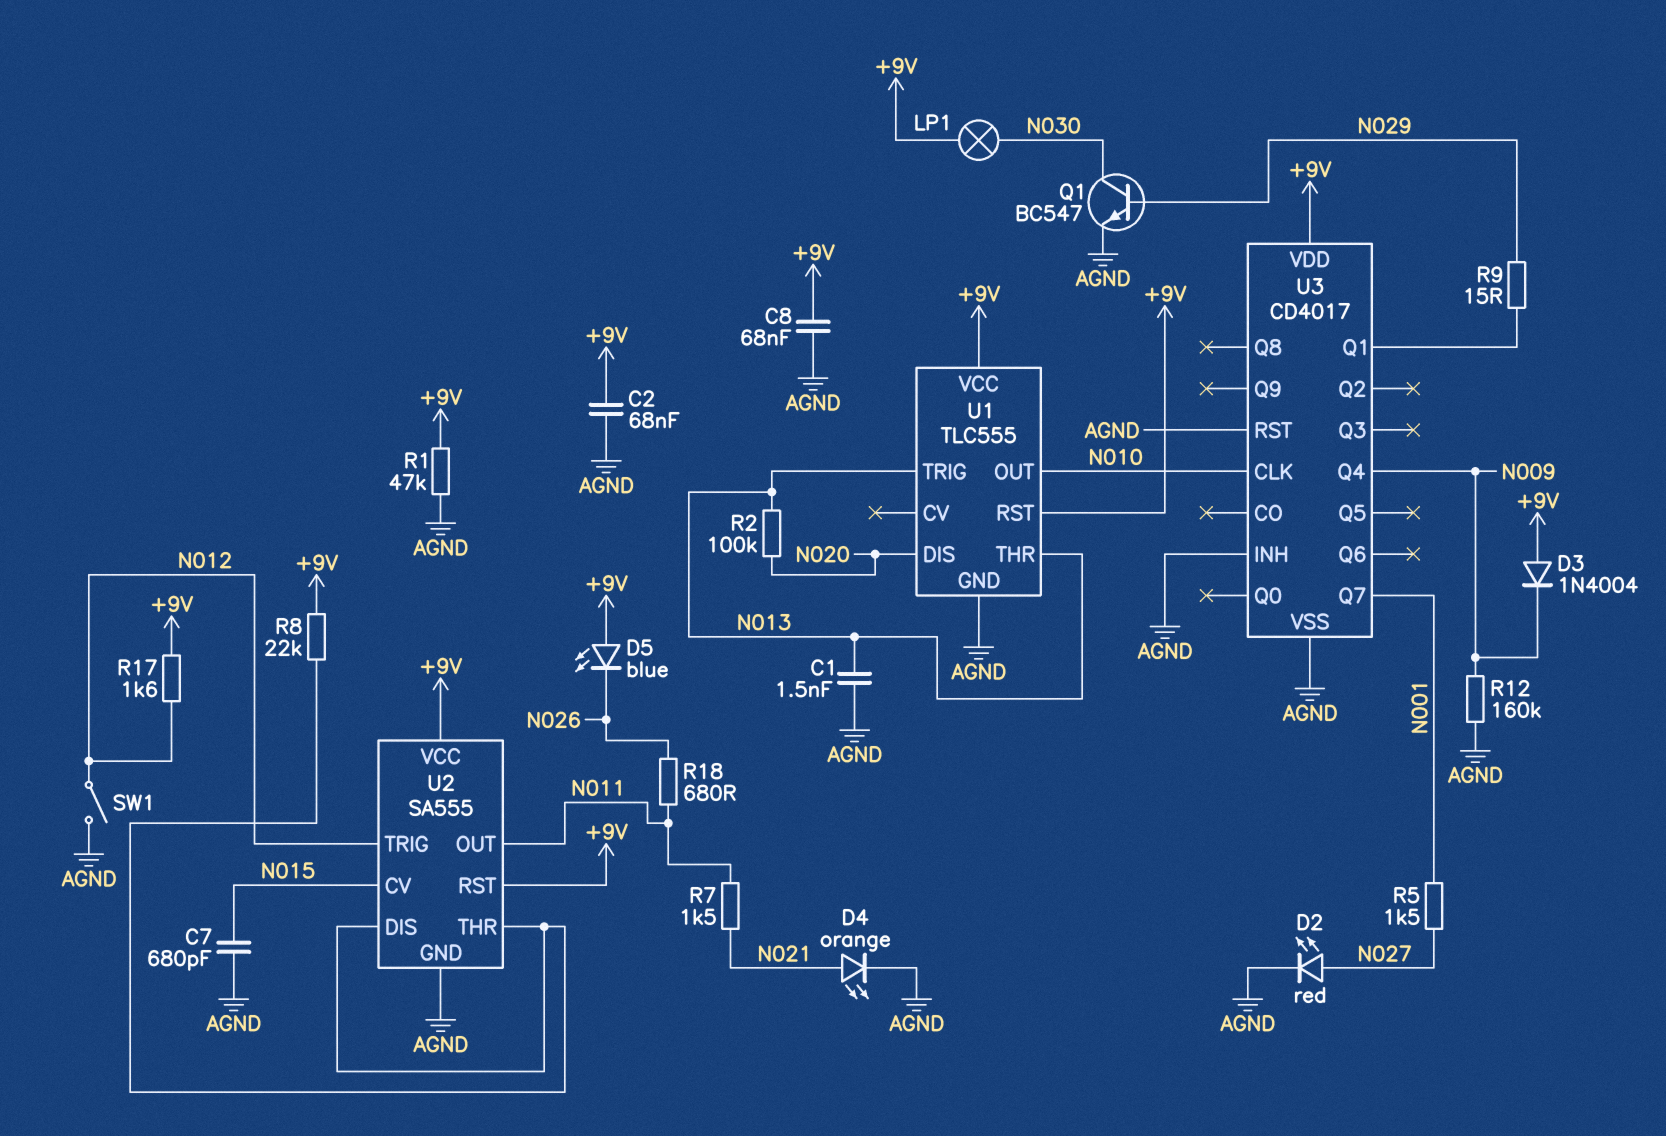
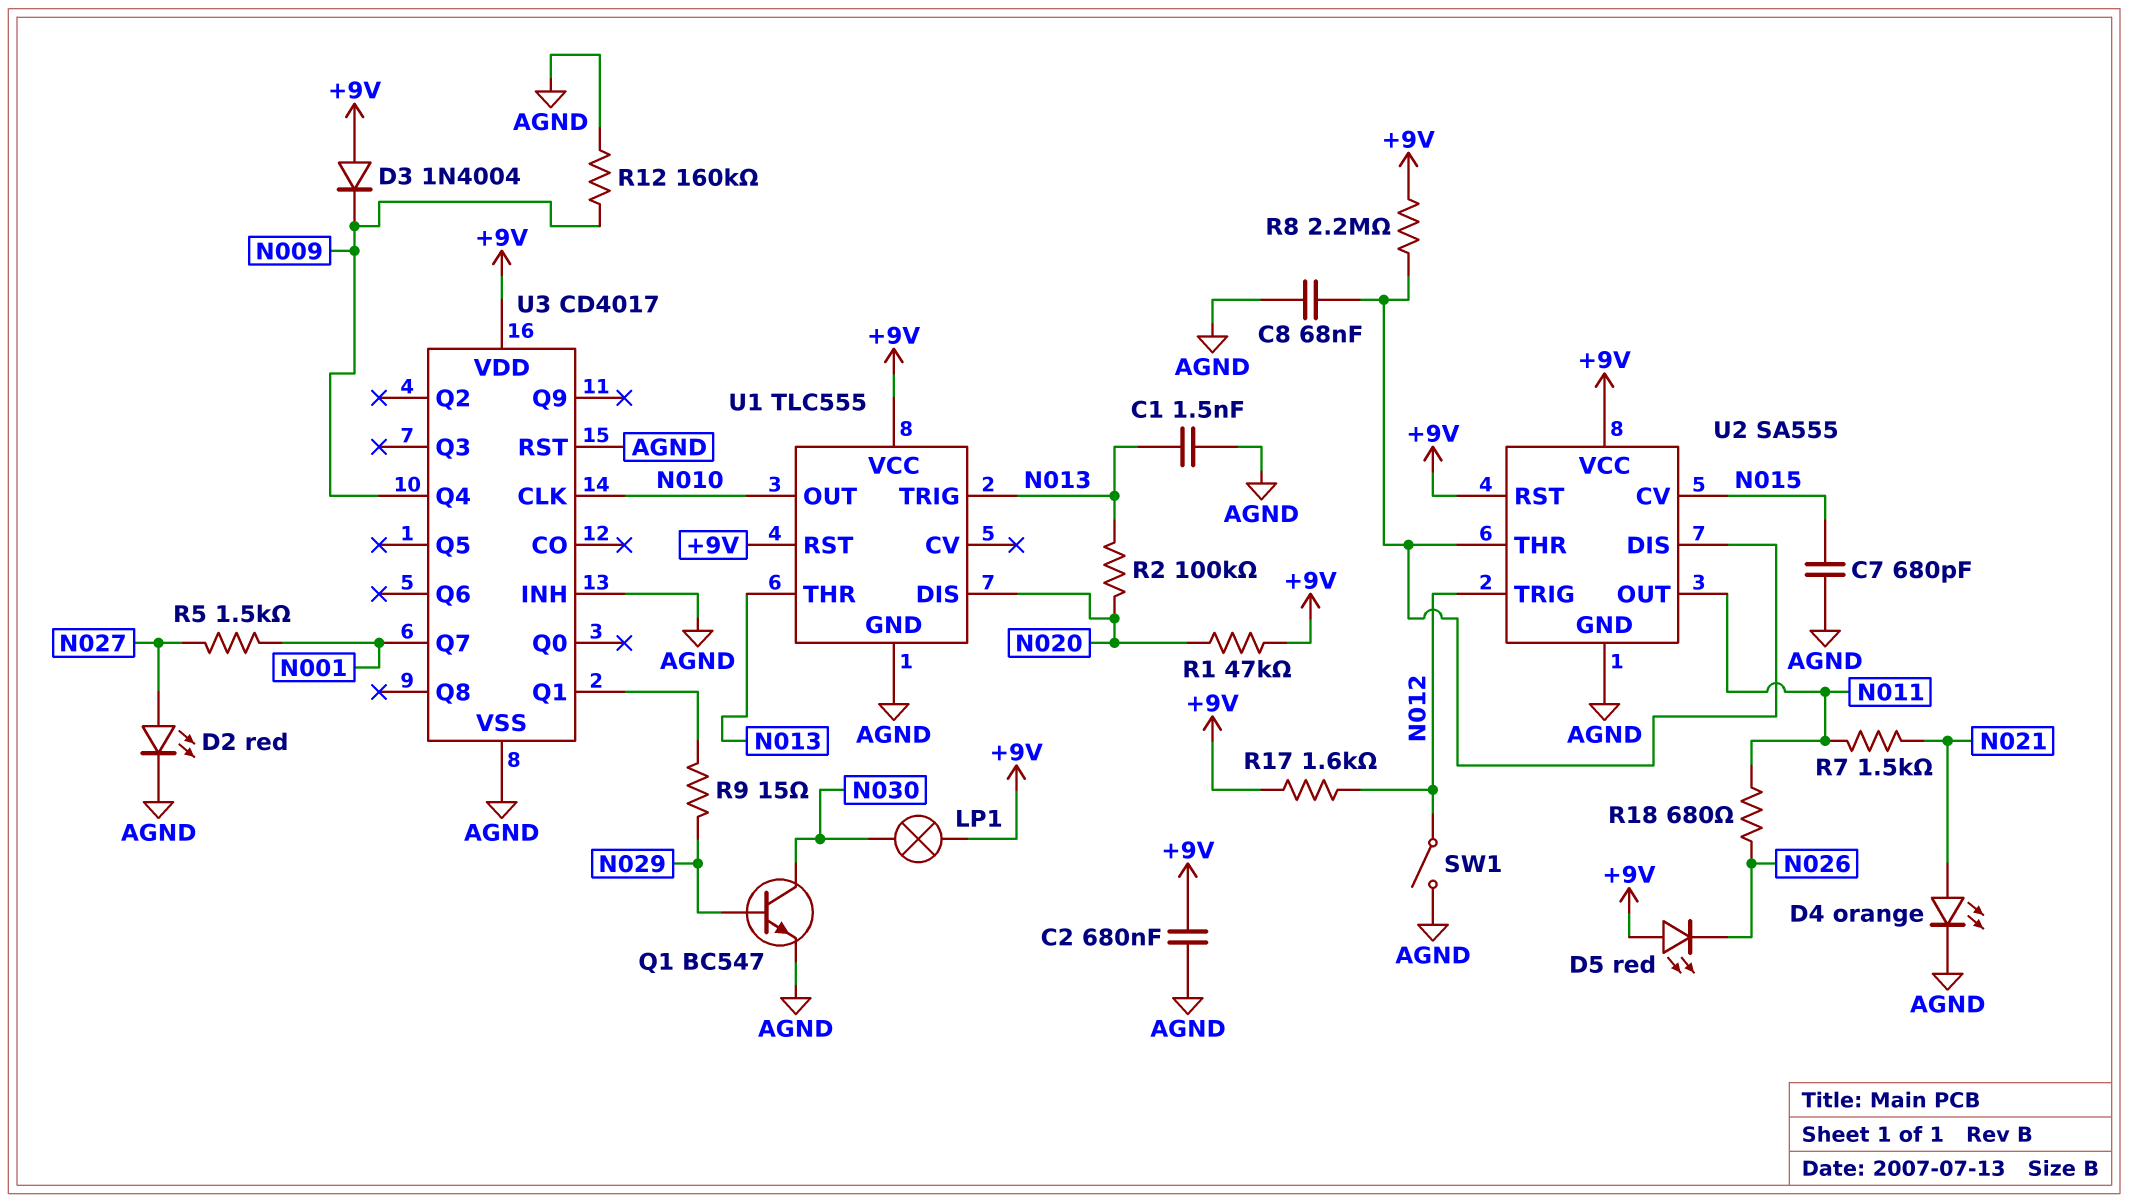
C2: 68nF (+9V, AGND) -> 680nF (+9V, AGND)
C8: 68nF (+9V, AGND) -> 68nF (AGND, U2/DIS)
D5: LED blue (A +9V, K N026) -> LED red (A +9V, K N026)
R1: 47k (+9V, AGND) -> 47k (+9V, N020)
R8: 22k (+9V, U2/DIS) -> 2.2M (+9V, U2/DIS)

